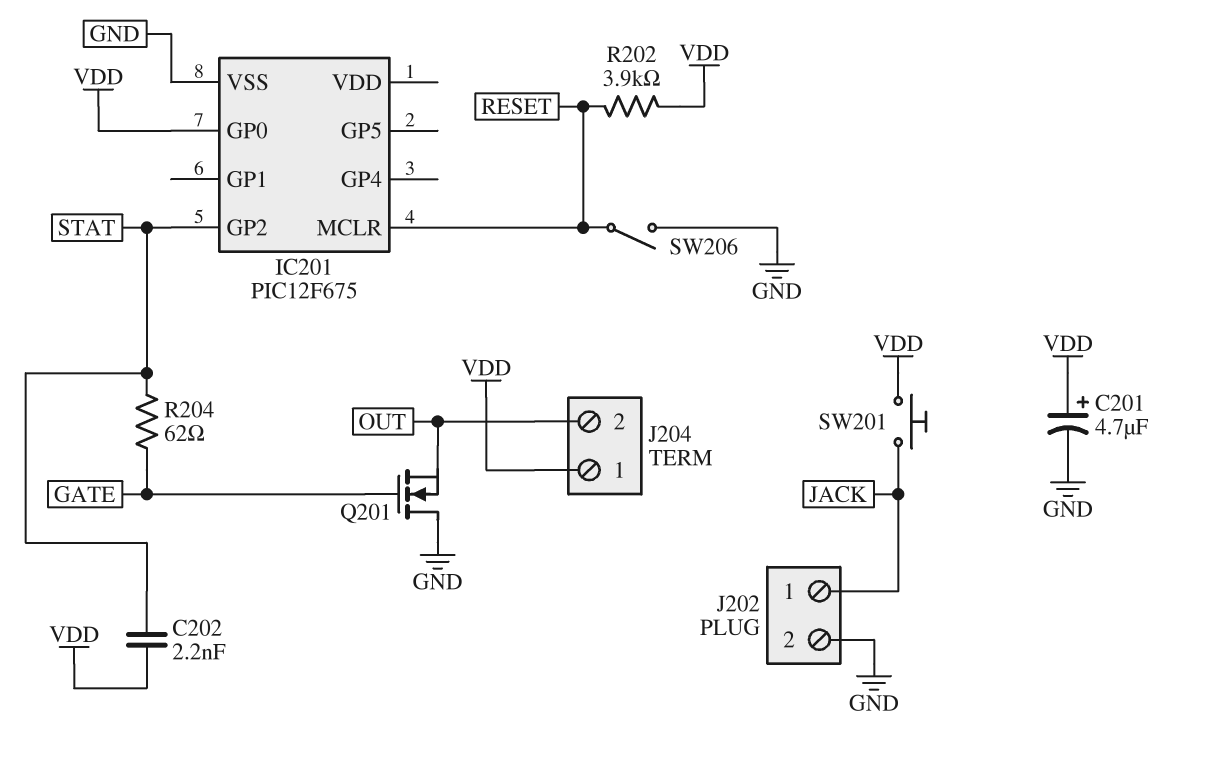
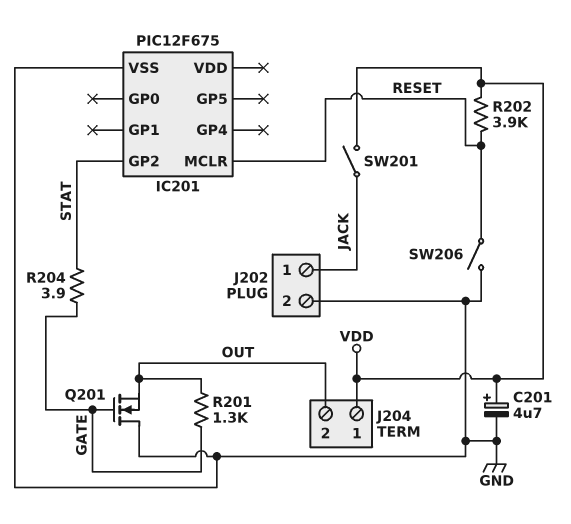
C202: 2.2nF (STAT, VDD) -> none
IC201 pin GP0: VDD -> none
R201: none -> 1.3k (GATE, OUT)
R204: 62 (GATE, STAT) -> 3.9 (GATE, STAT)
SW201: button (JACK, VDD) -> switch (JACK, VDD)

